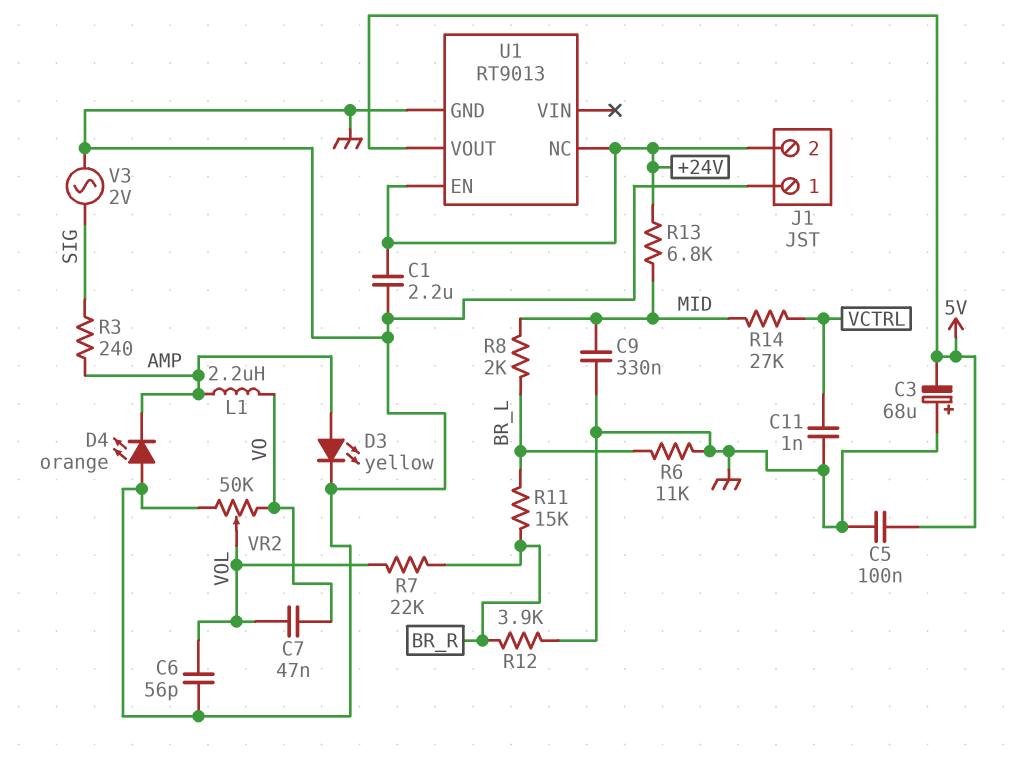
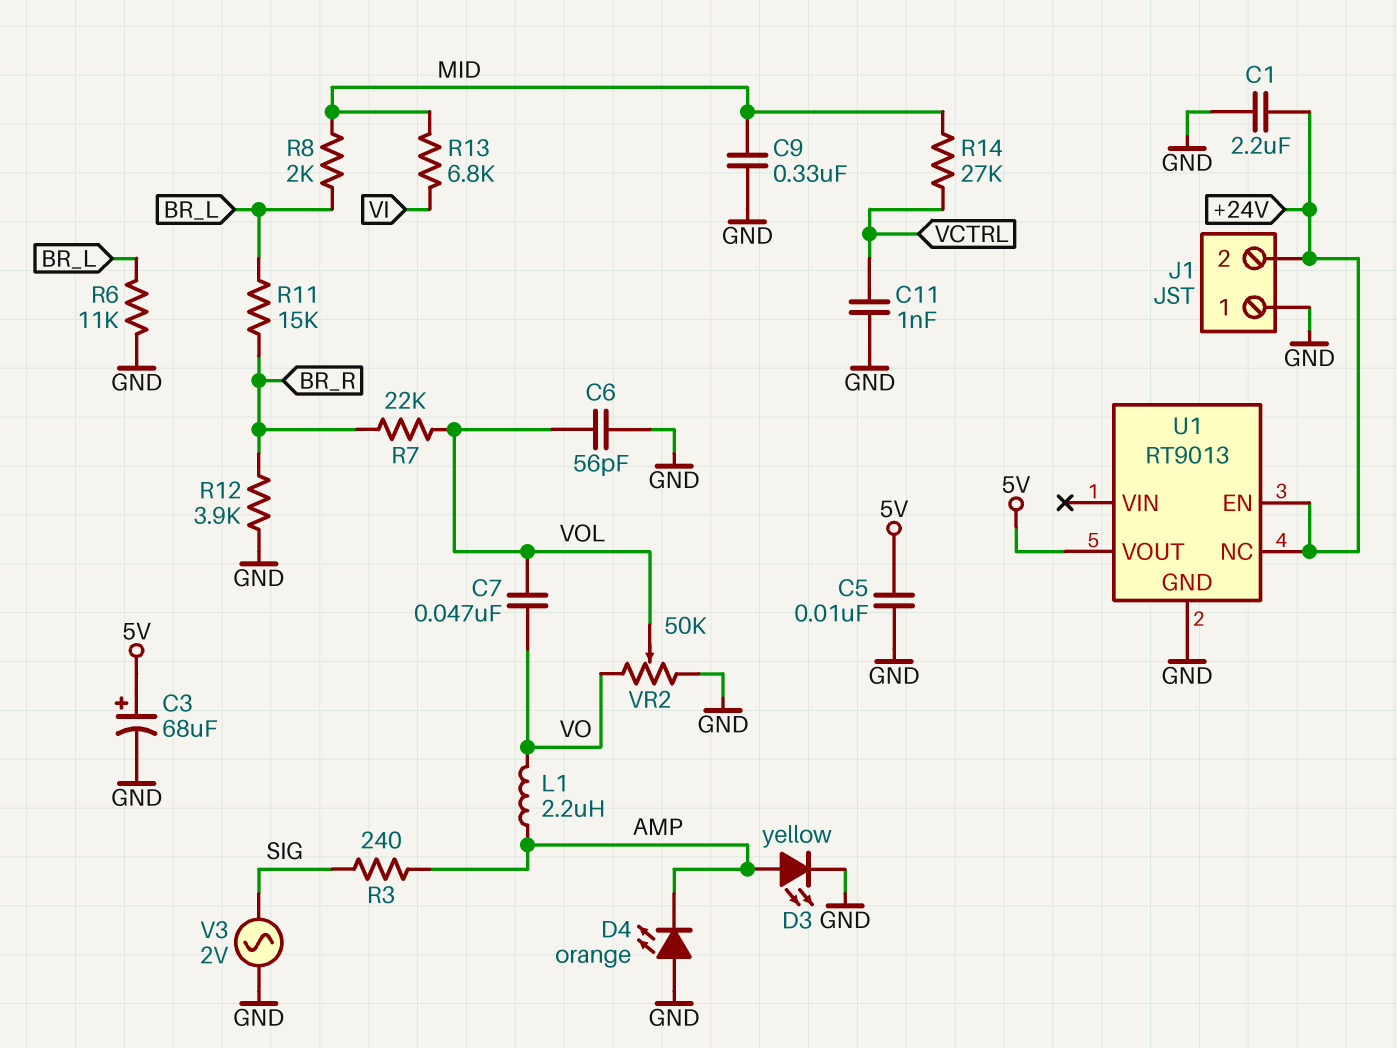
C3: 68uF (plus GND, minus 5V) -> 68uF (plus 5V, minus GND)
C5: 100nF (5V, GND) -> 10nF (5V, GND)
R13: 6.8k (+24V, MID) -> 6.8k (MID, VI)

